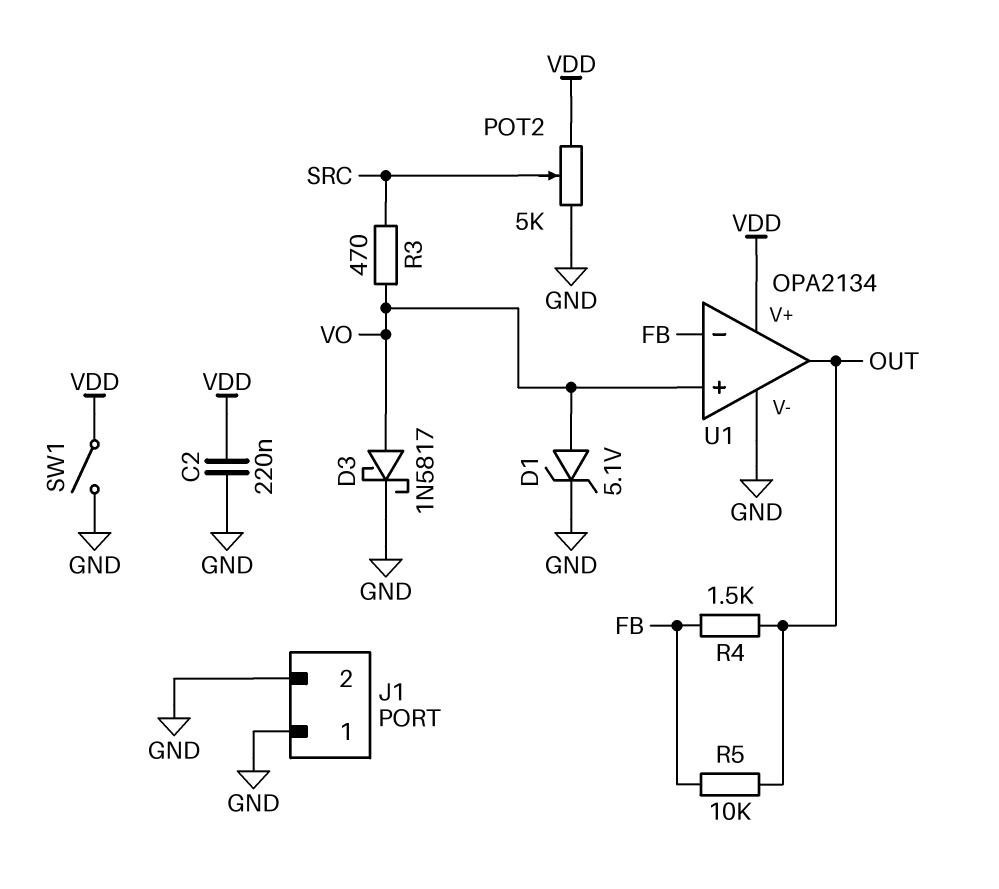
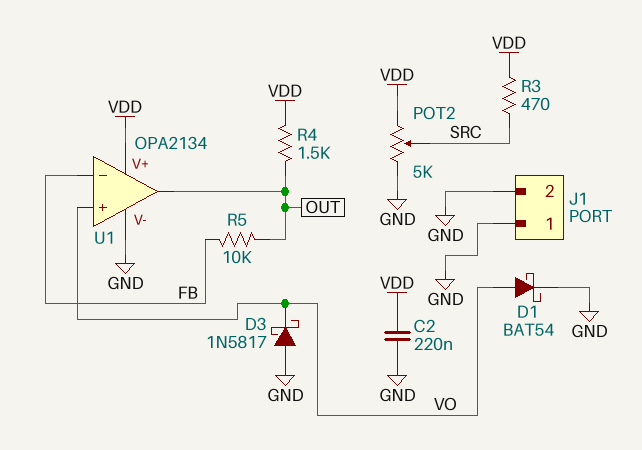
D1: zener 5.1V (A VO, K GND) -> schottky BAT54 (A VO, K GND)
D3: schottky 1N5817 (A VO, K GND) -> schottky 1N5817 (A GND, K VO)
R3: 470 (SRC, VO) -> 470 (SRC, VDD)
R4: 1.5k (FB, OUT) -> 1.5k (OUT, VDD)
SW1: switch (GND, VDD) -> none

